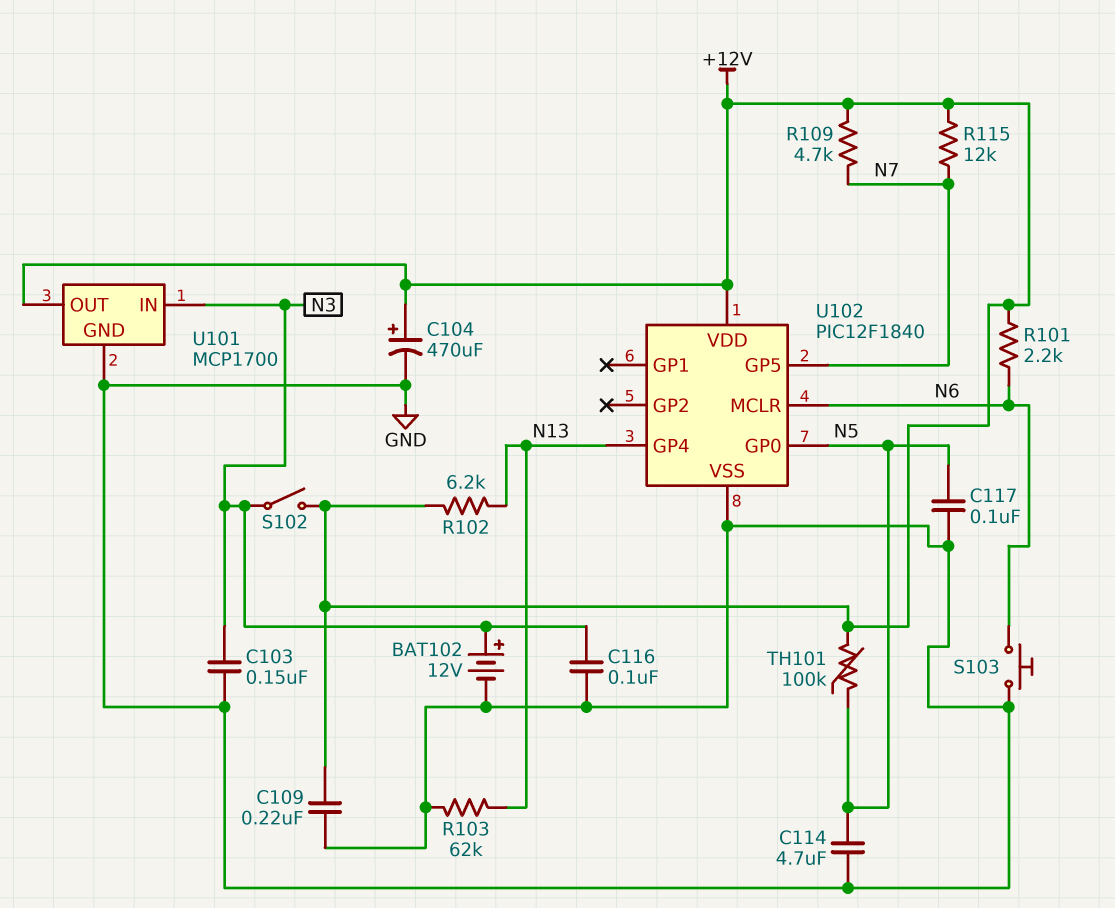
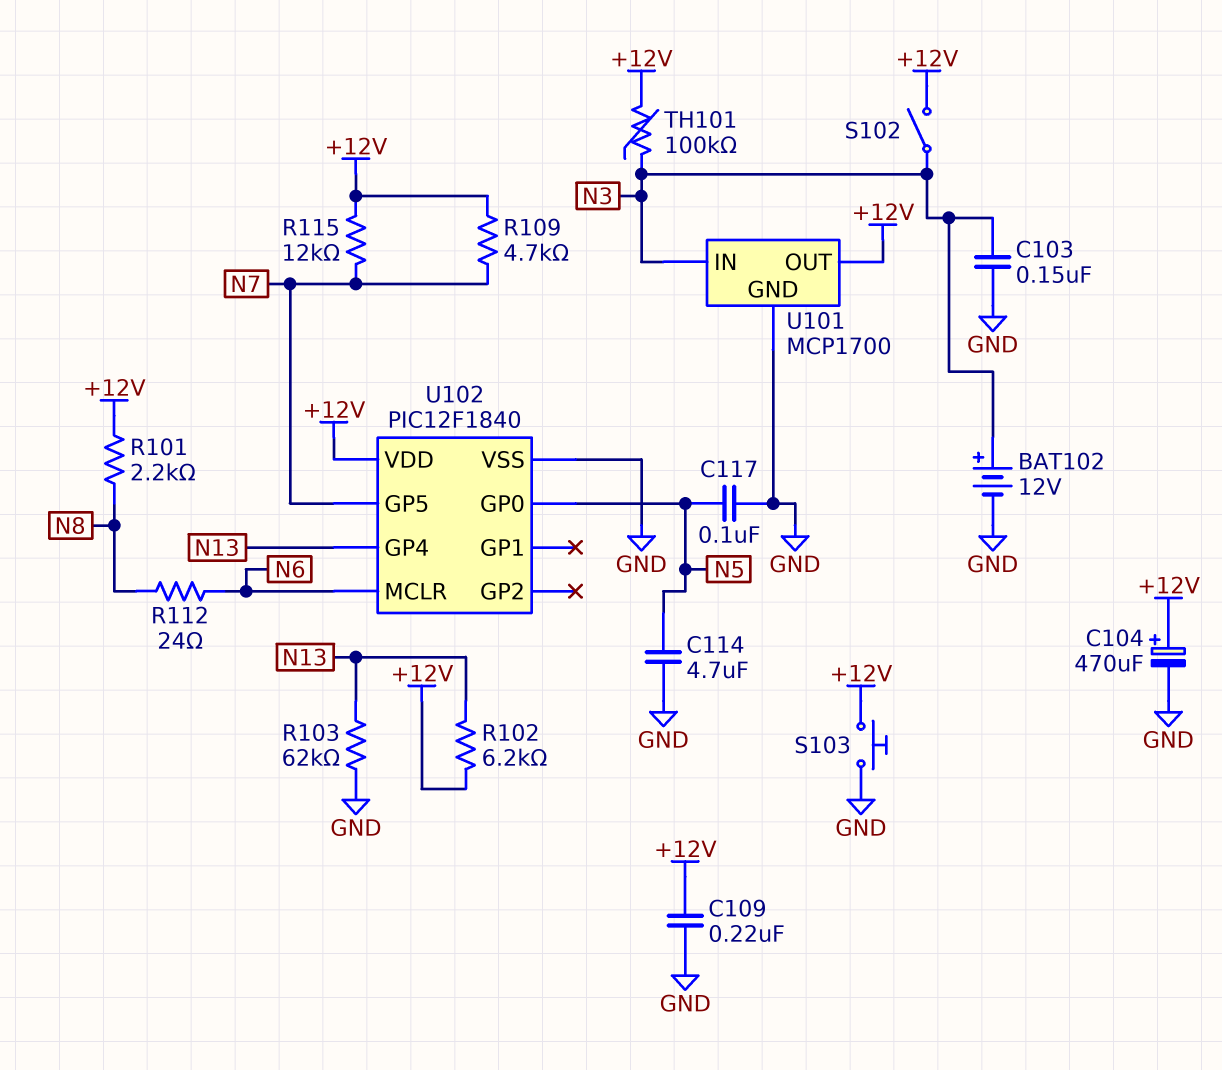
C116: 100nF (GND, N3) -> none
R101: 2.2k (+12V, N6) -> 2.2k (+12V, N8)
R112: none -> 24 (N6, N8)
S103: button (GND, N6) -> button (+12V, GND)
TH101: 100k (+12V, N5) -> 100k (+12V, N3)

